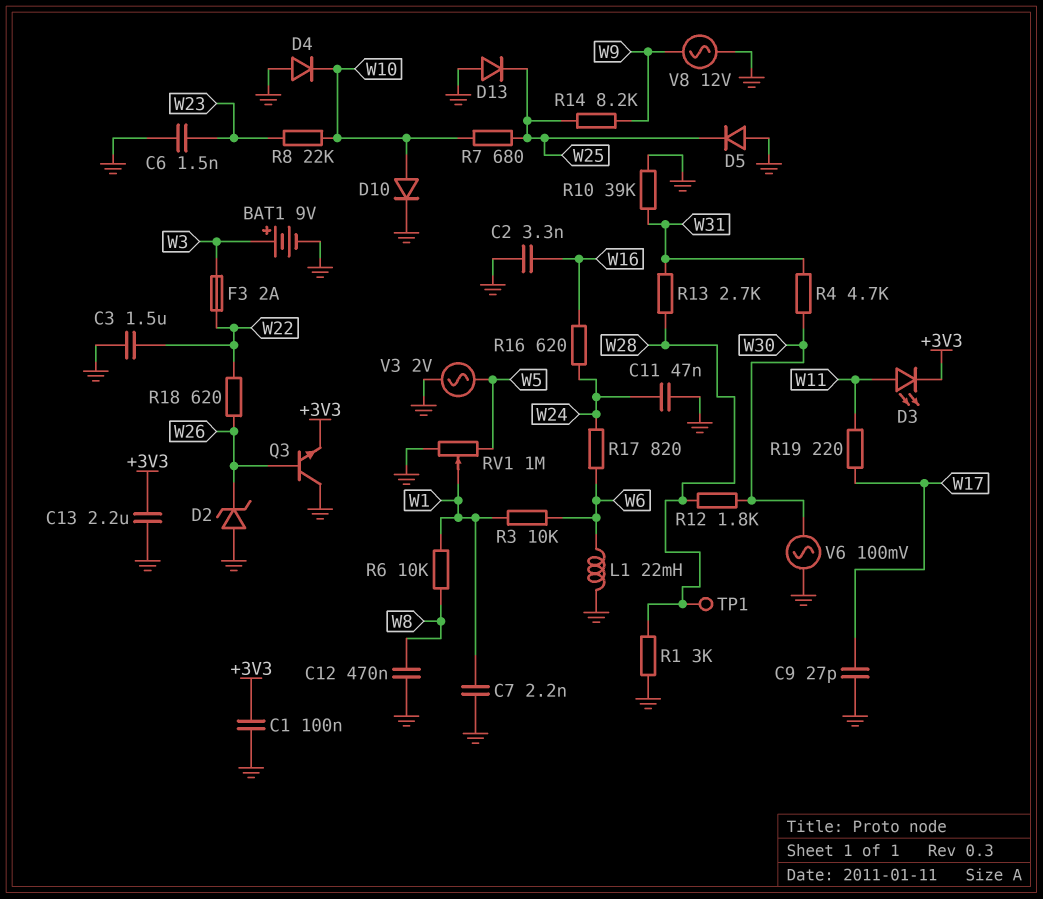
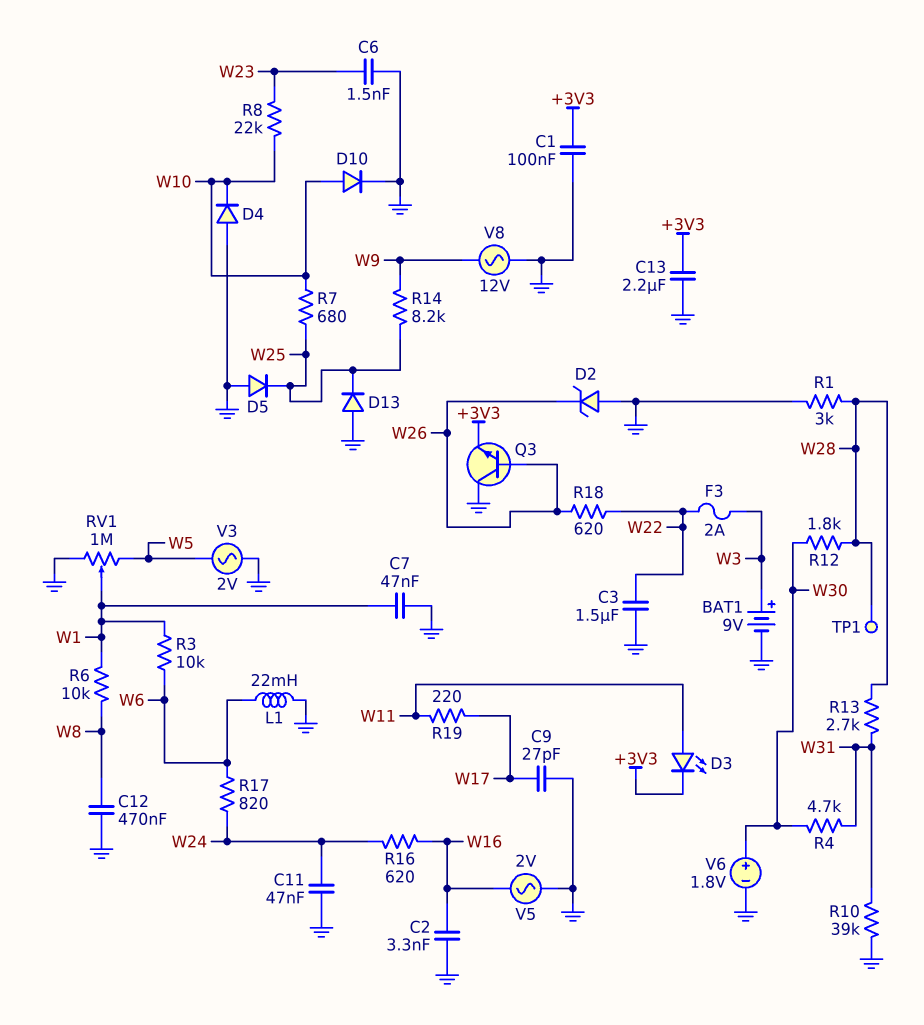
C7: 2.2nF (GND, W1) -> 47nF (GND, W1)
V5: none -> AC 2V (GND, W16)
V6: AC 100mV (GND, W30) -> 1.8V (plus W30, minus GND)

